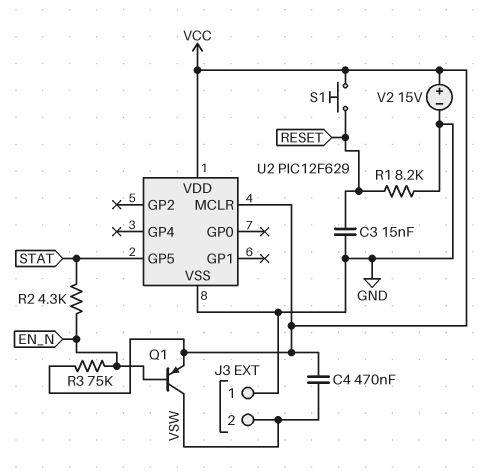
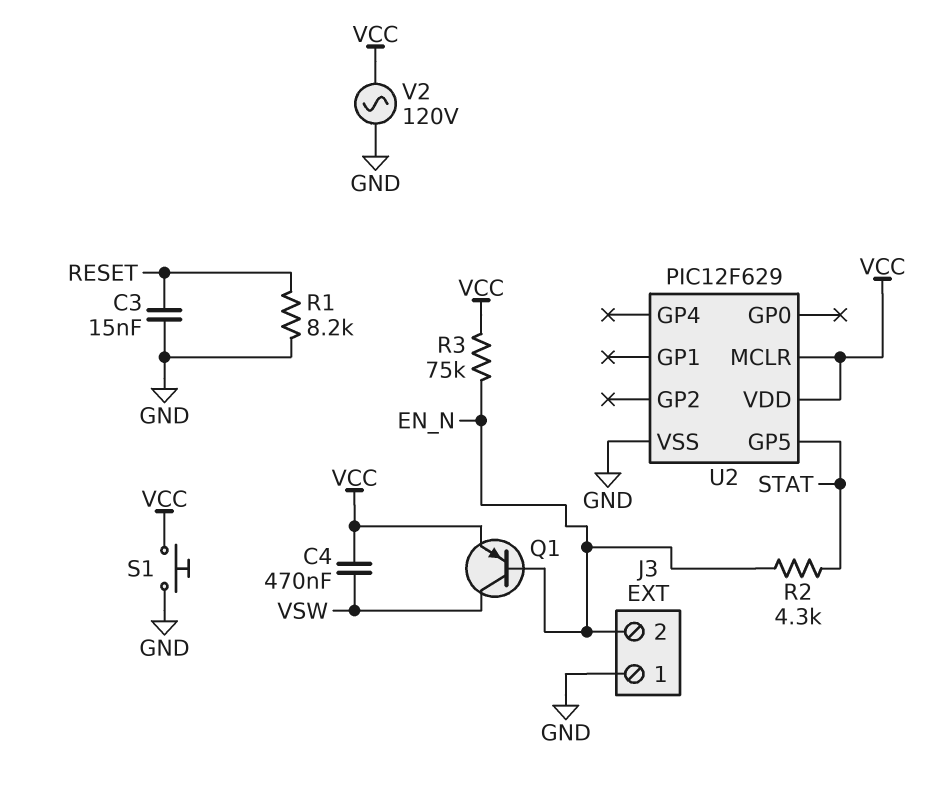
J3 pin 2: VSW -> EN_N
S1: button (RESET, VCC) -> button (GND, VCC)
V2: 15V (plus VCC, minus GND) -> AC 120V (GND, VCC)

